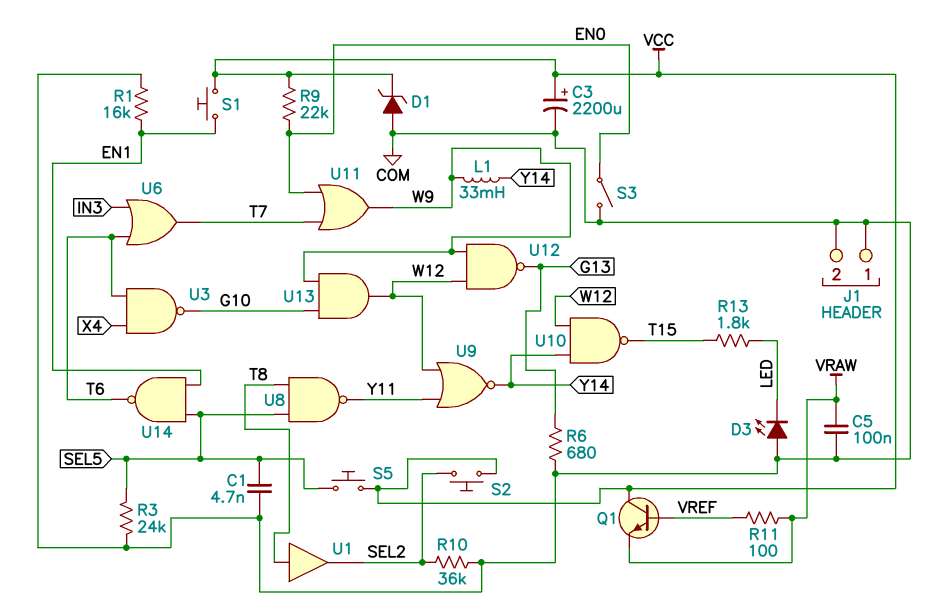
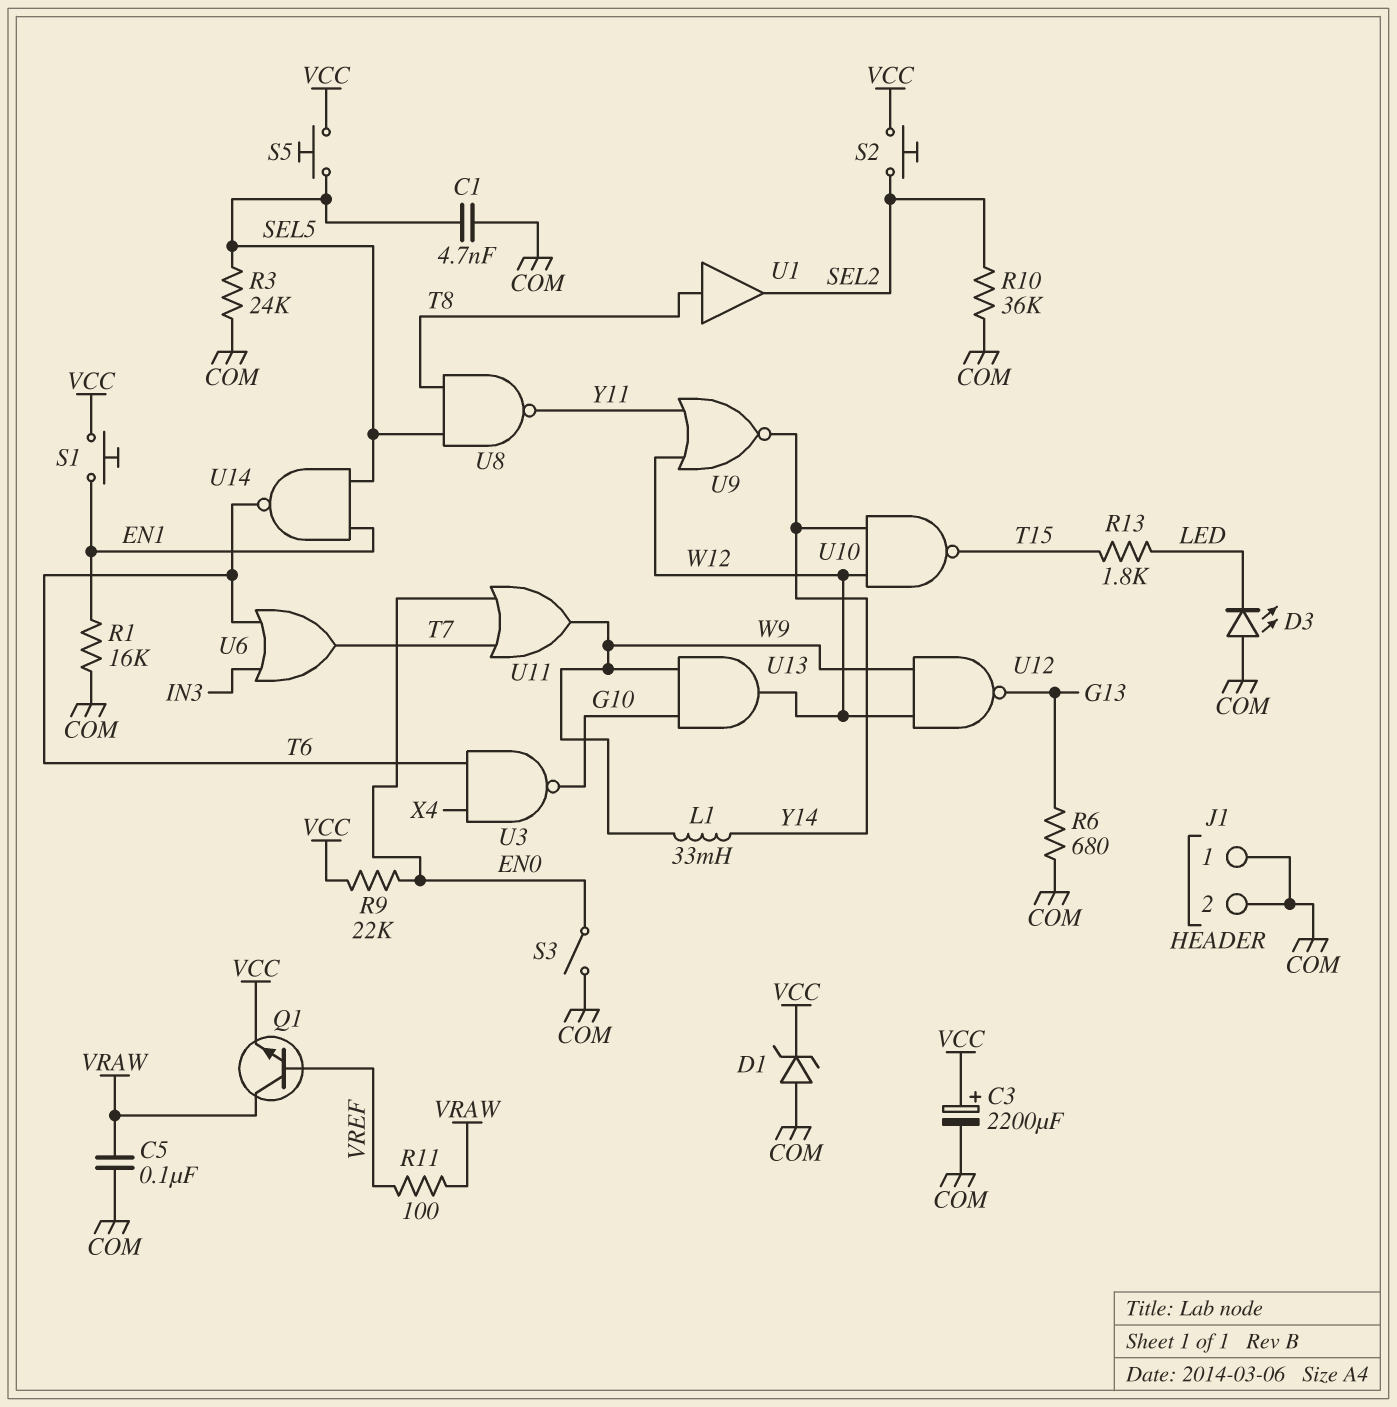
Q1: NPN (B VREF, C VCC, E VRAW) -> NPN (B VREF, C VRAW, E VCC)

